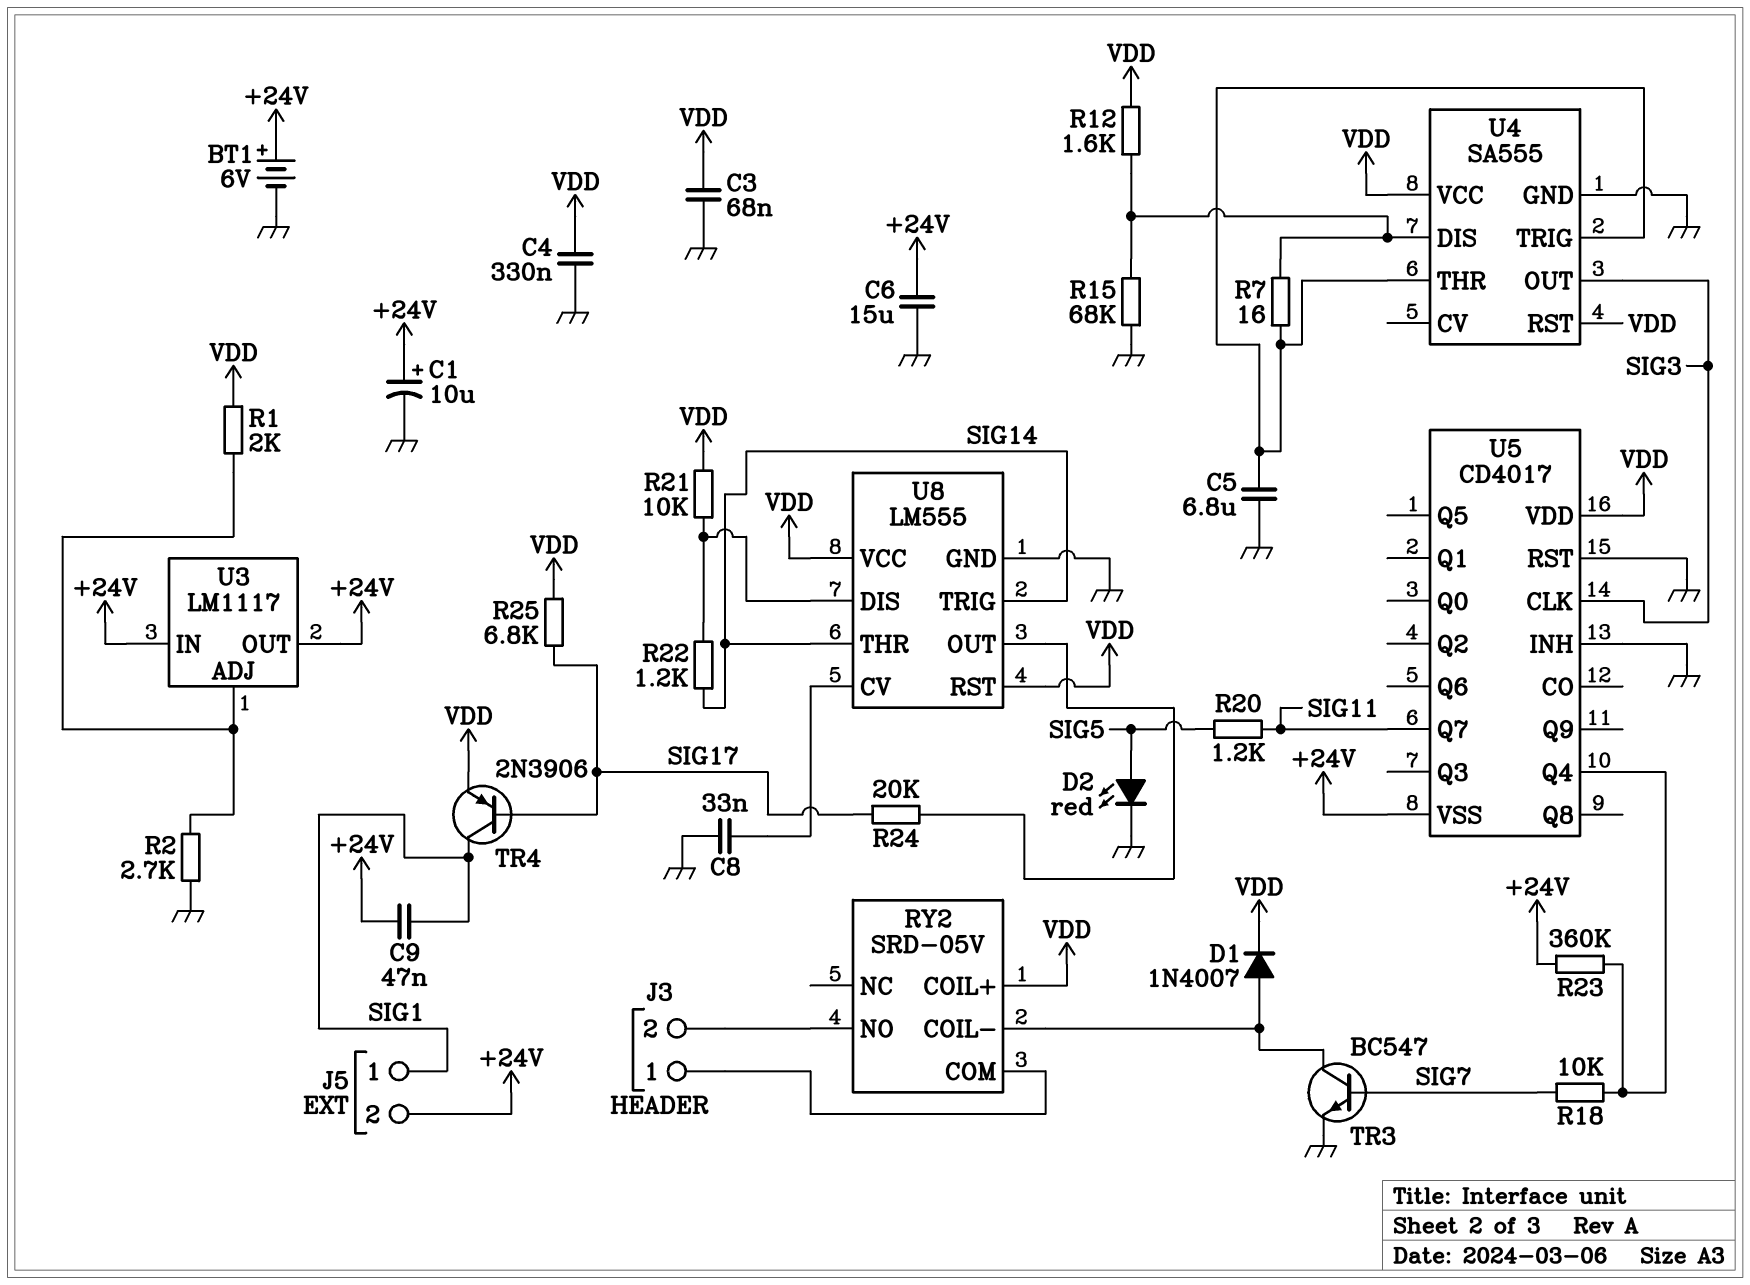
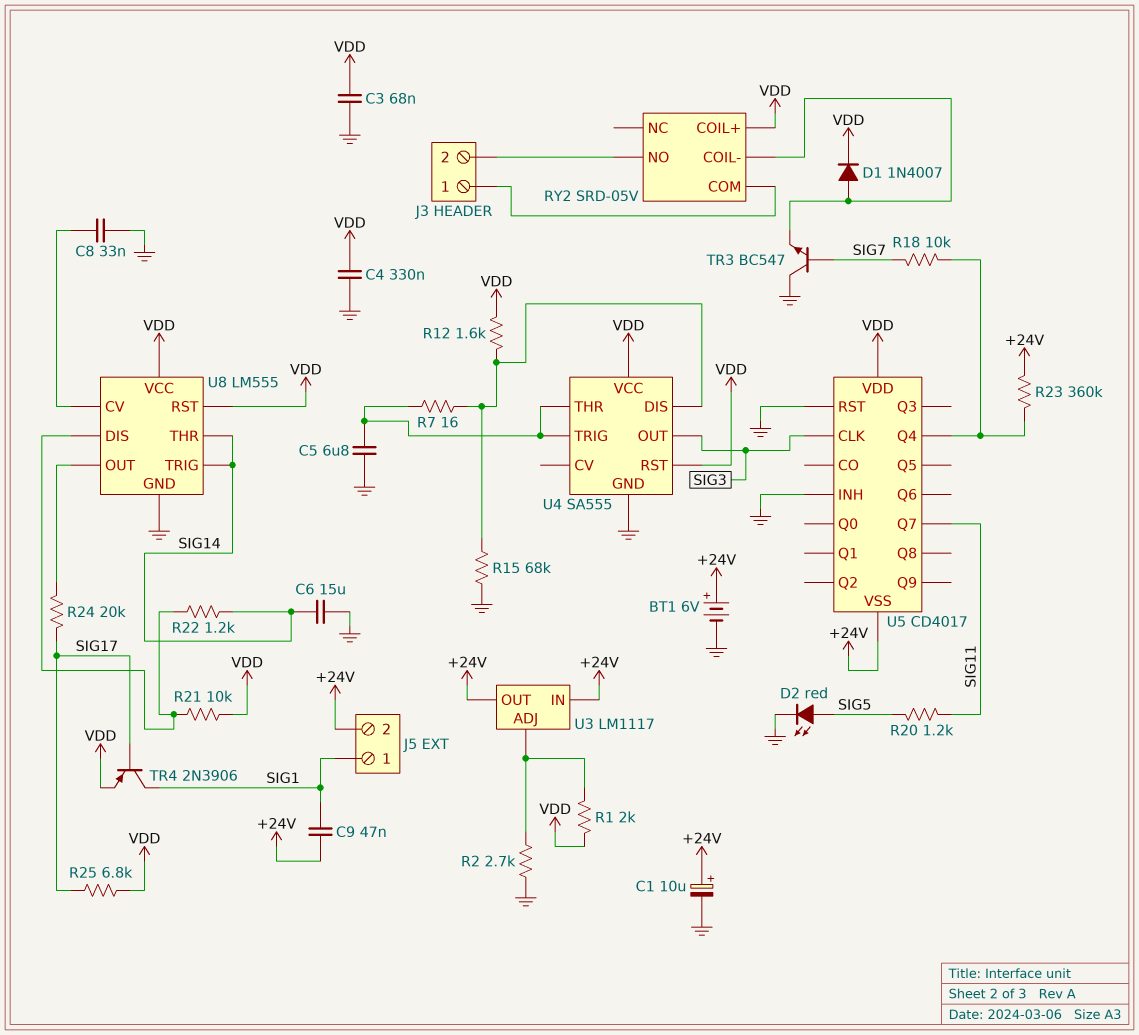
C6: 15uF (+24V, GND) -> 15uF (GND, SIG14)
TR3: NPN BC547 (B SIG7, C RY2/COIL-, E GND) -> NPN BC547 (B SIG7, C GND, E RY2/COIL-)

